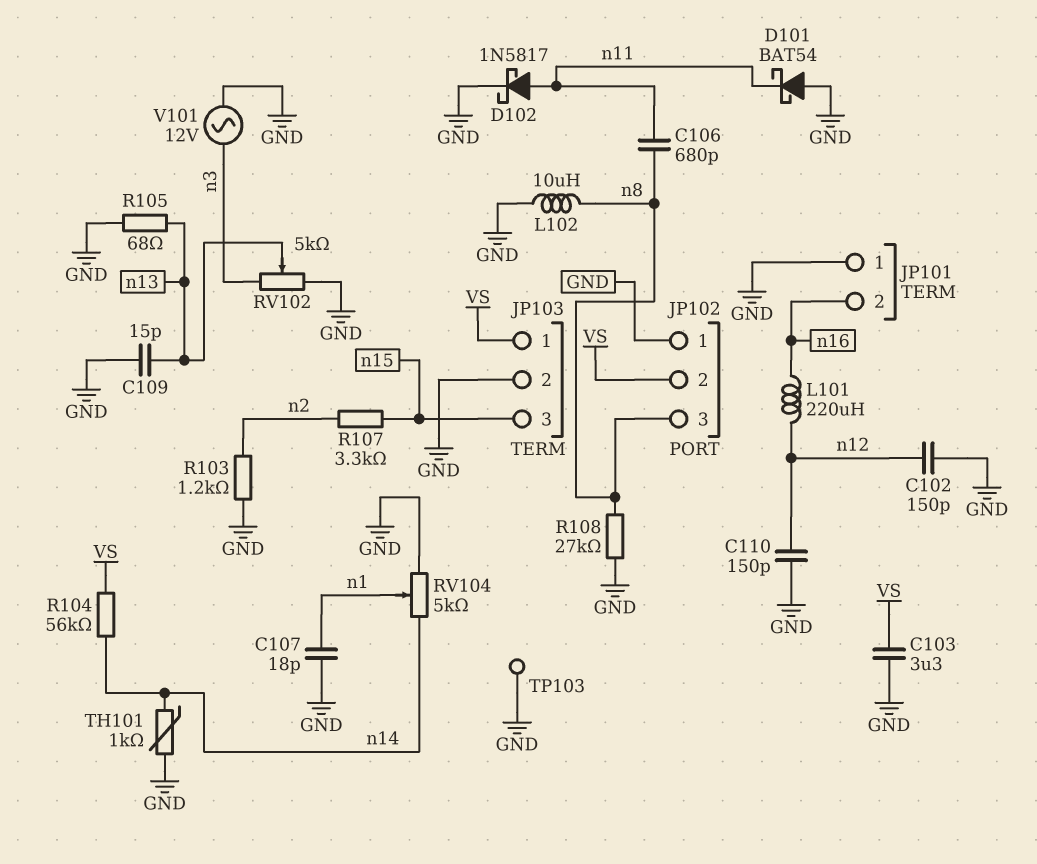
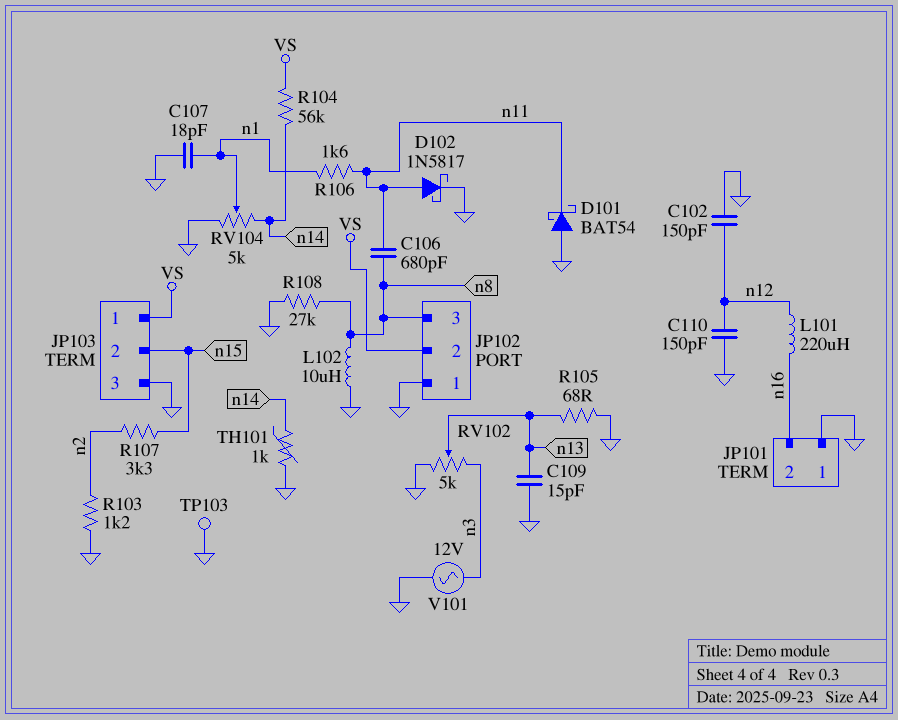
C103: 3.3uF (GND, VS) -> none
JP103 pin 2: GND -> n15
JP103 pin 3: n15 -> GND
R106: none -> 1.6k (n1, n11)

